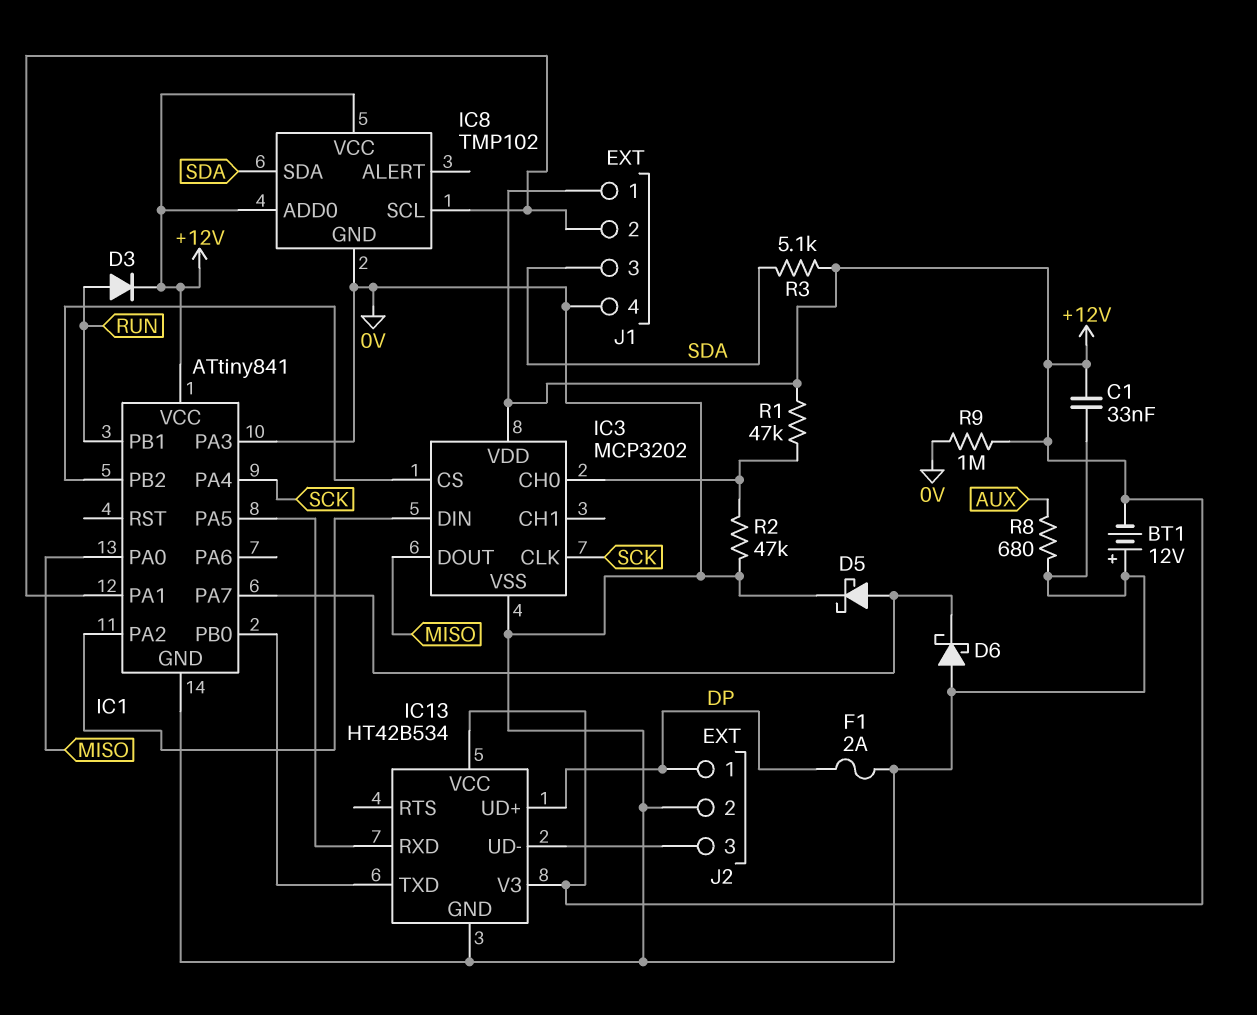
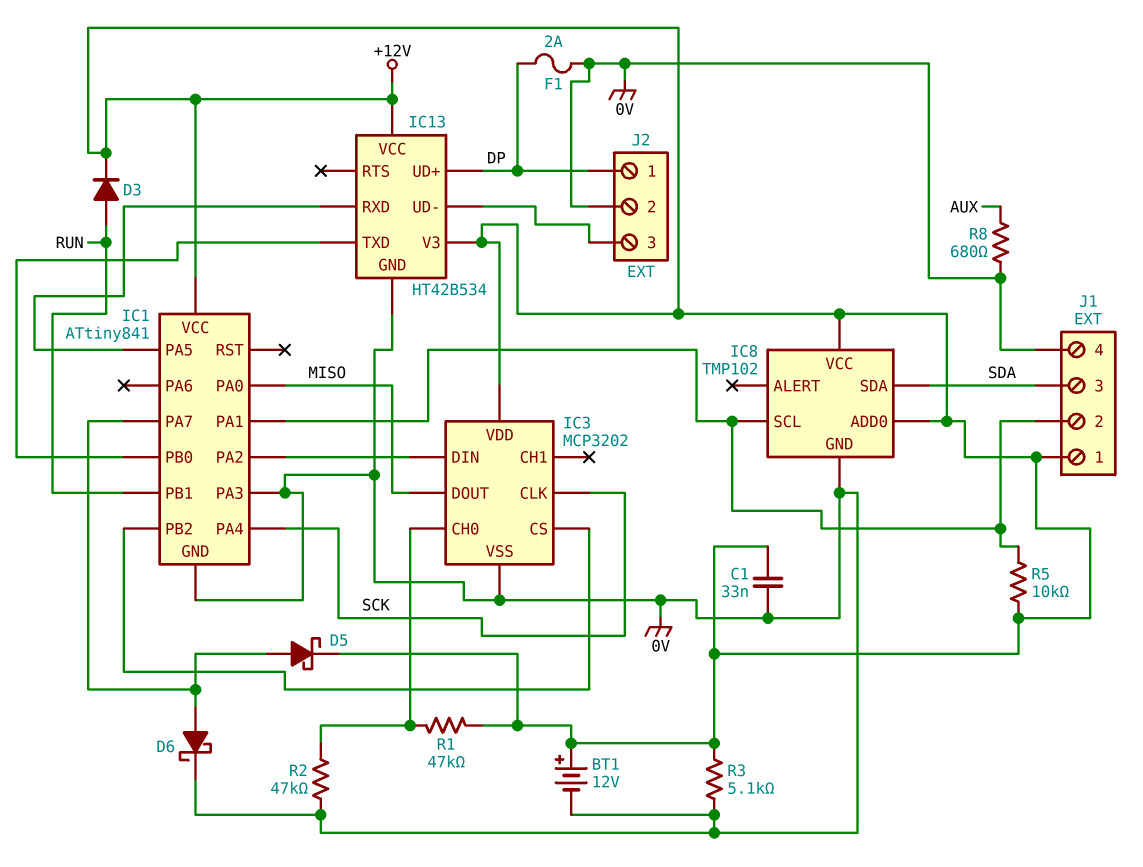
BT1: 12V (plus 0V, minus +12V) -> 12V (plus +12V, minus 0V)
D5: schottky (A IC1/PA7, K 0V) -> schottky (A IC1/PA7, K +12V)
D6: schottky (A 0V, K IC1/PA7) -> schottky (A IC1/PA7, K 0V)
R3: 5.1k (+12V, SDA) -> 5.1k (+12V, 0V)
R5: none -> 10k (+12V, IC1/PA1)
R9: 1M (+12V, 0V) -> none

